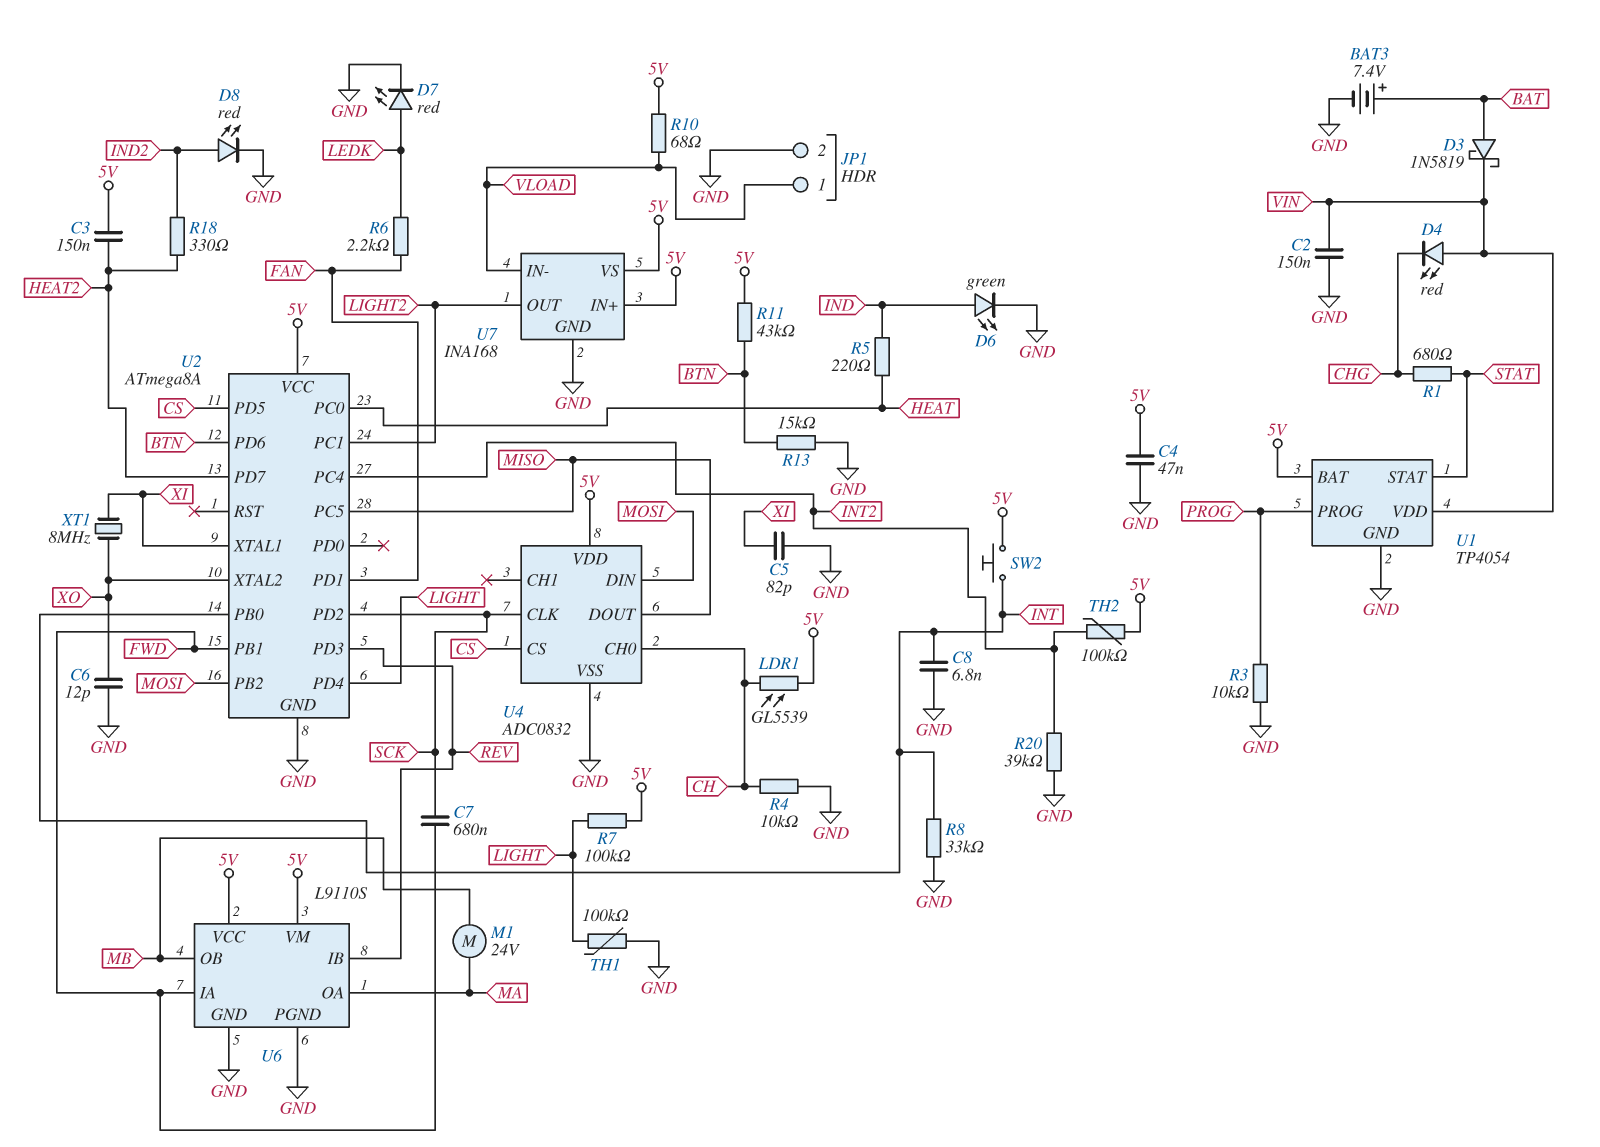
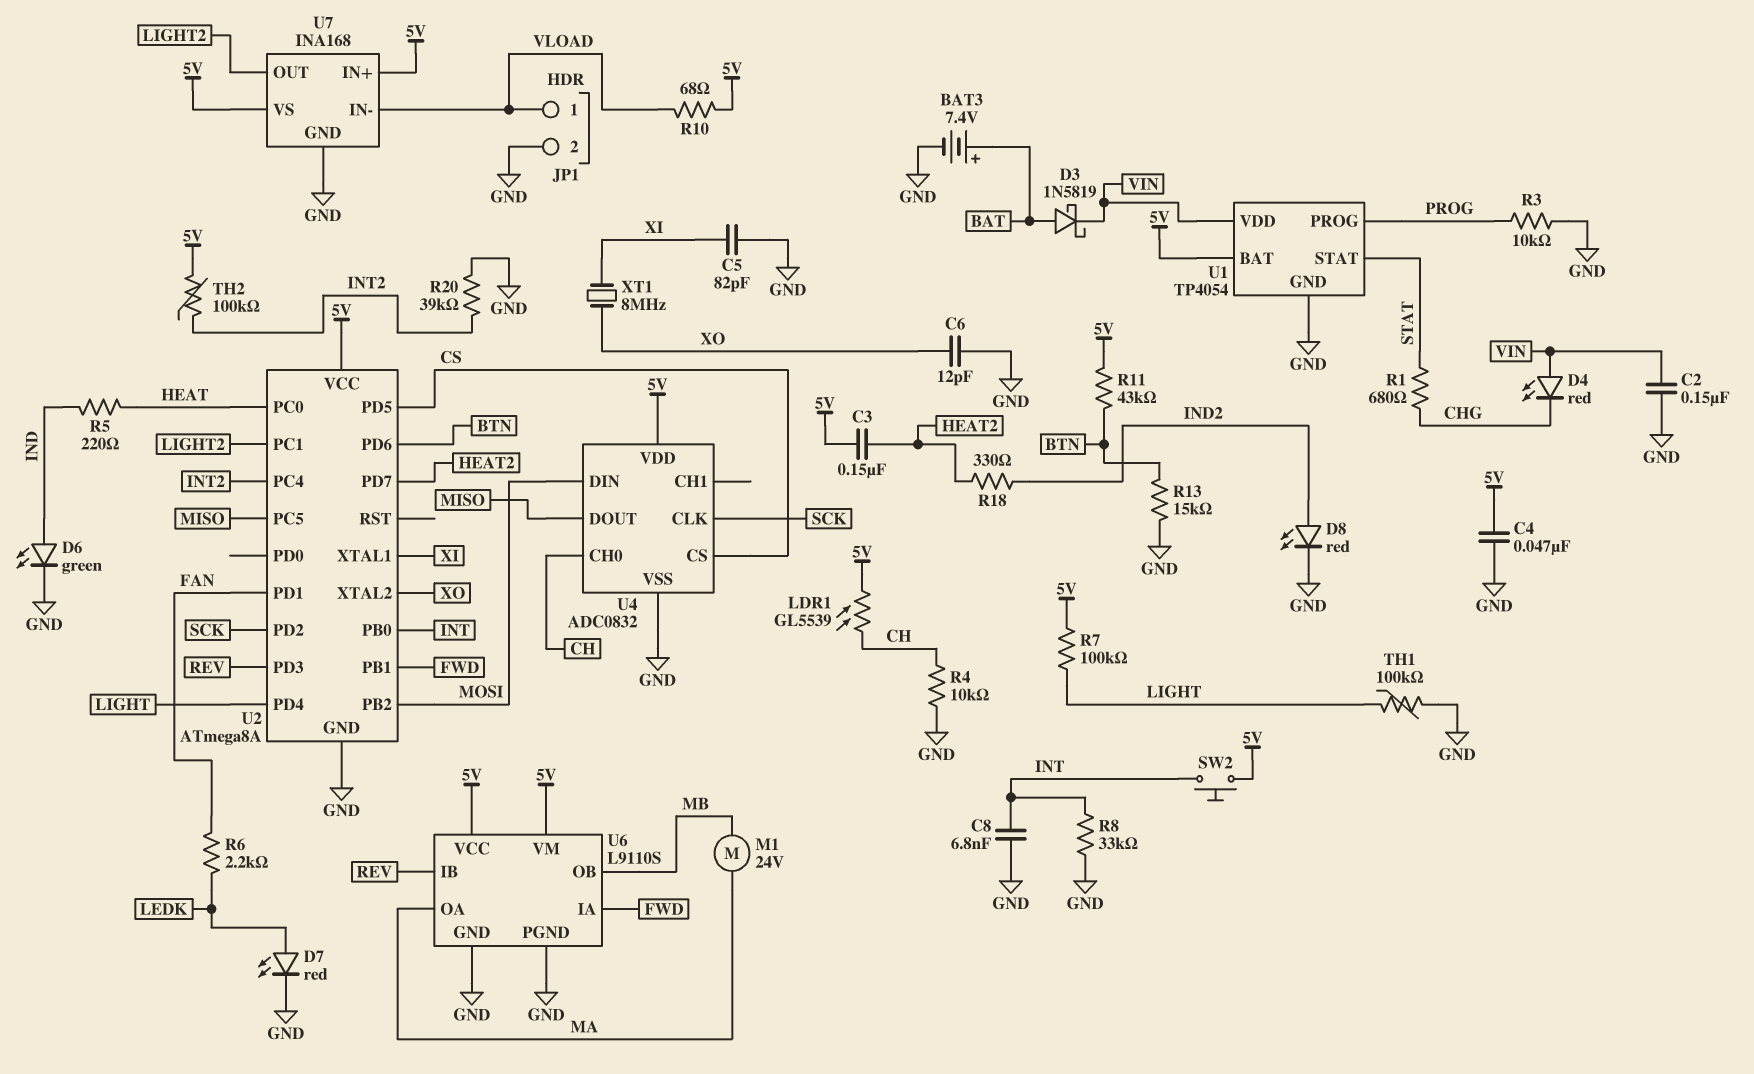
C7: 680nF (FWD, SCK) -> none

